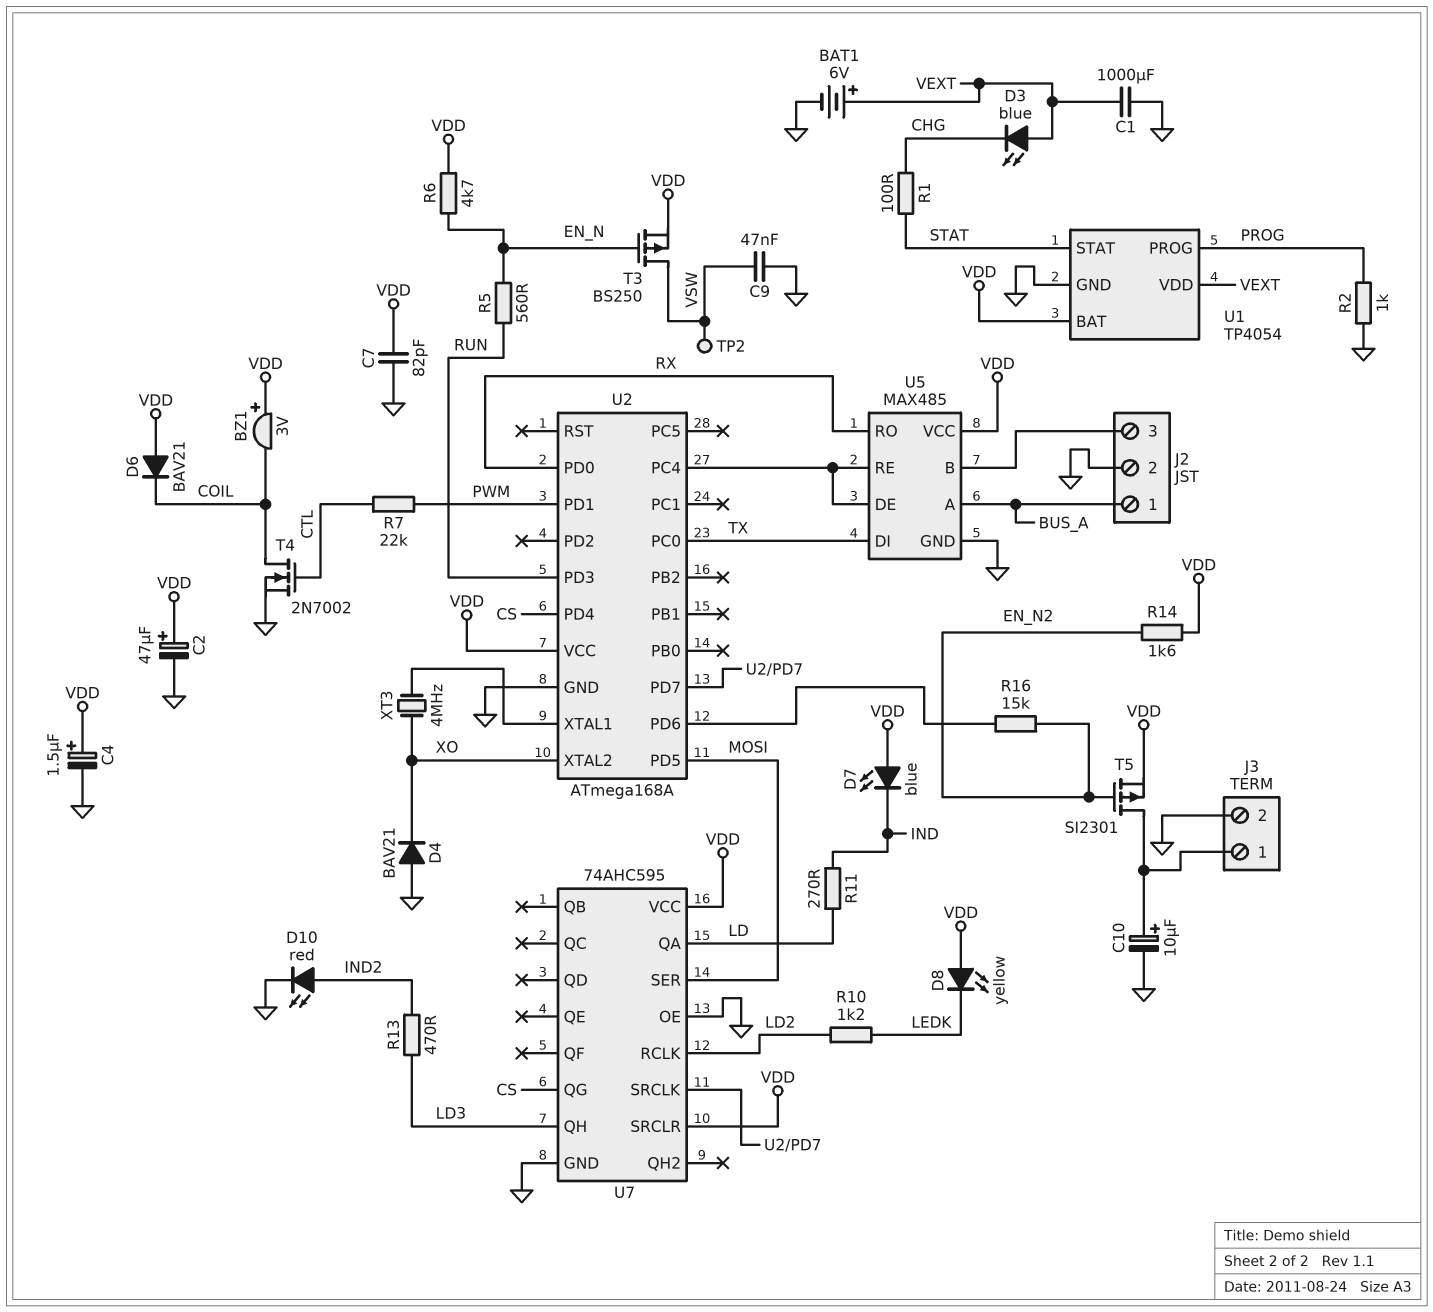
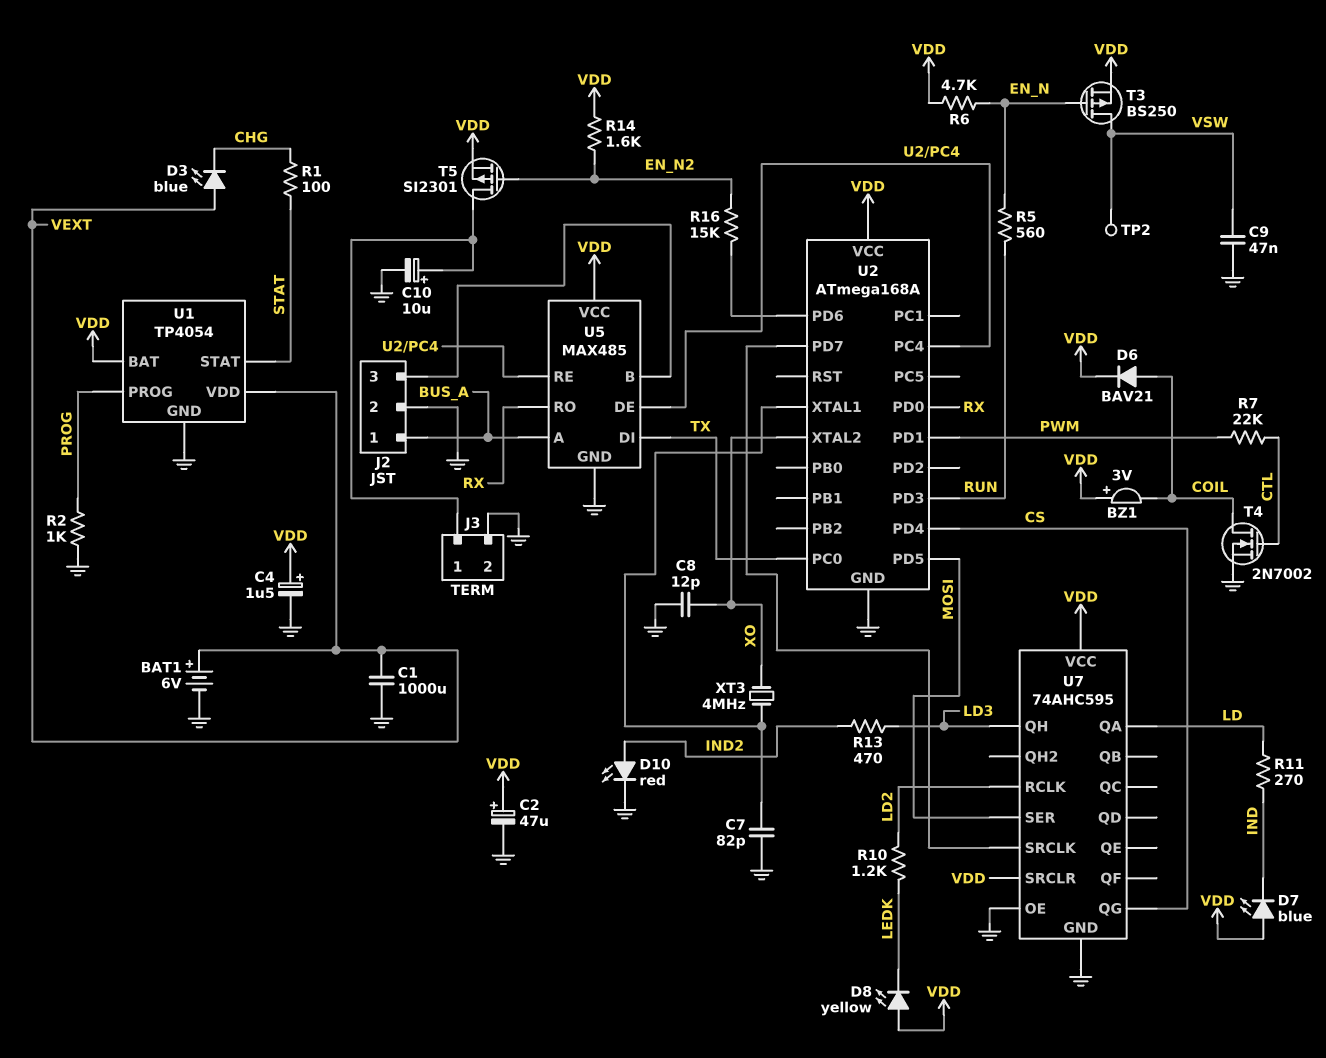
C7: 82pF (GND, VDD) -> 82pF (GND, U2/XTAL1)
C8: none -> 12pF (GND, XO)
D4: diode BAV21 (A GND, K XO) -> none
D6: diode BAV21 (A VDD, K COIL) -> diode BAV21 (A COIL, K VDD)

